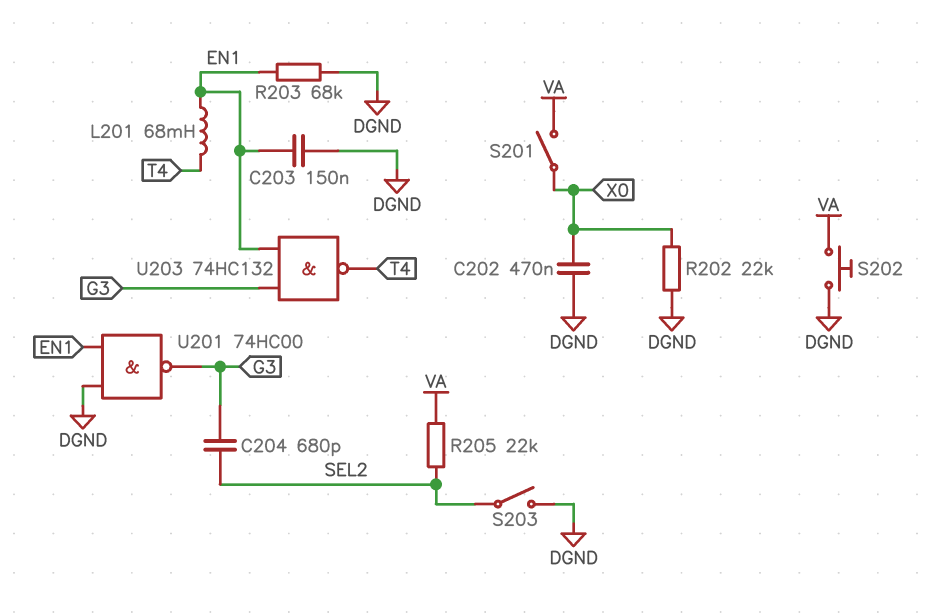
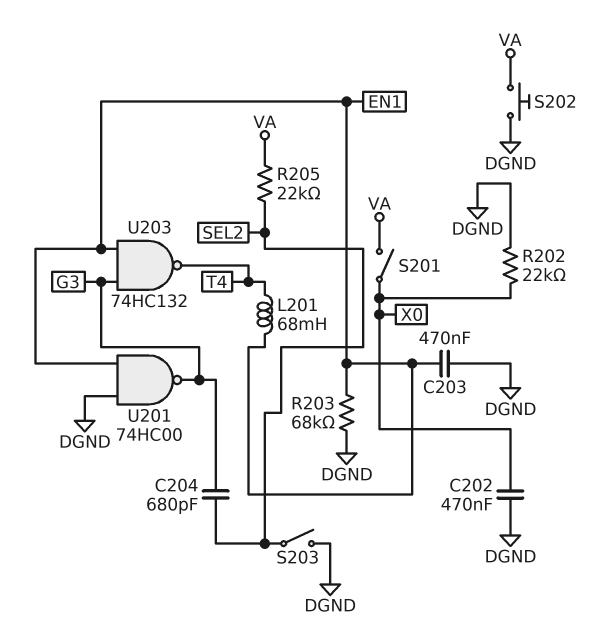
C203: 150nF (DGND, EN1) -> 470nF (DGND, EN1)

